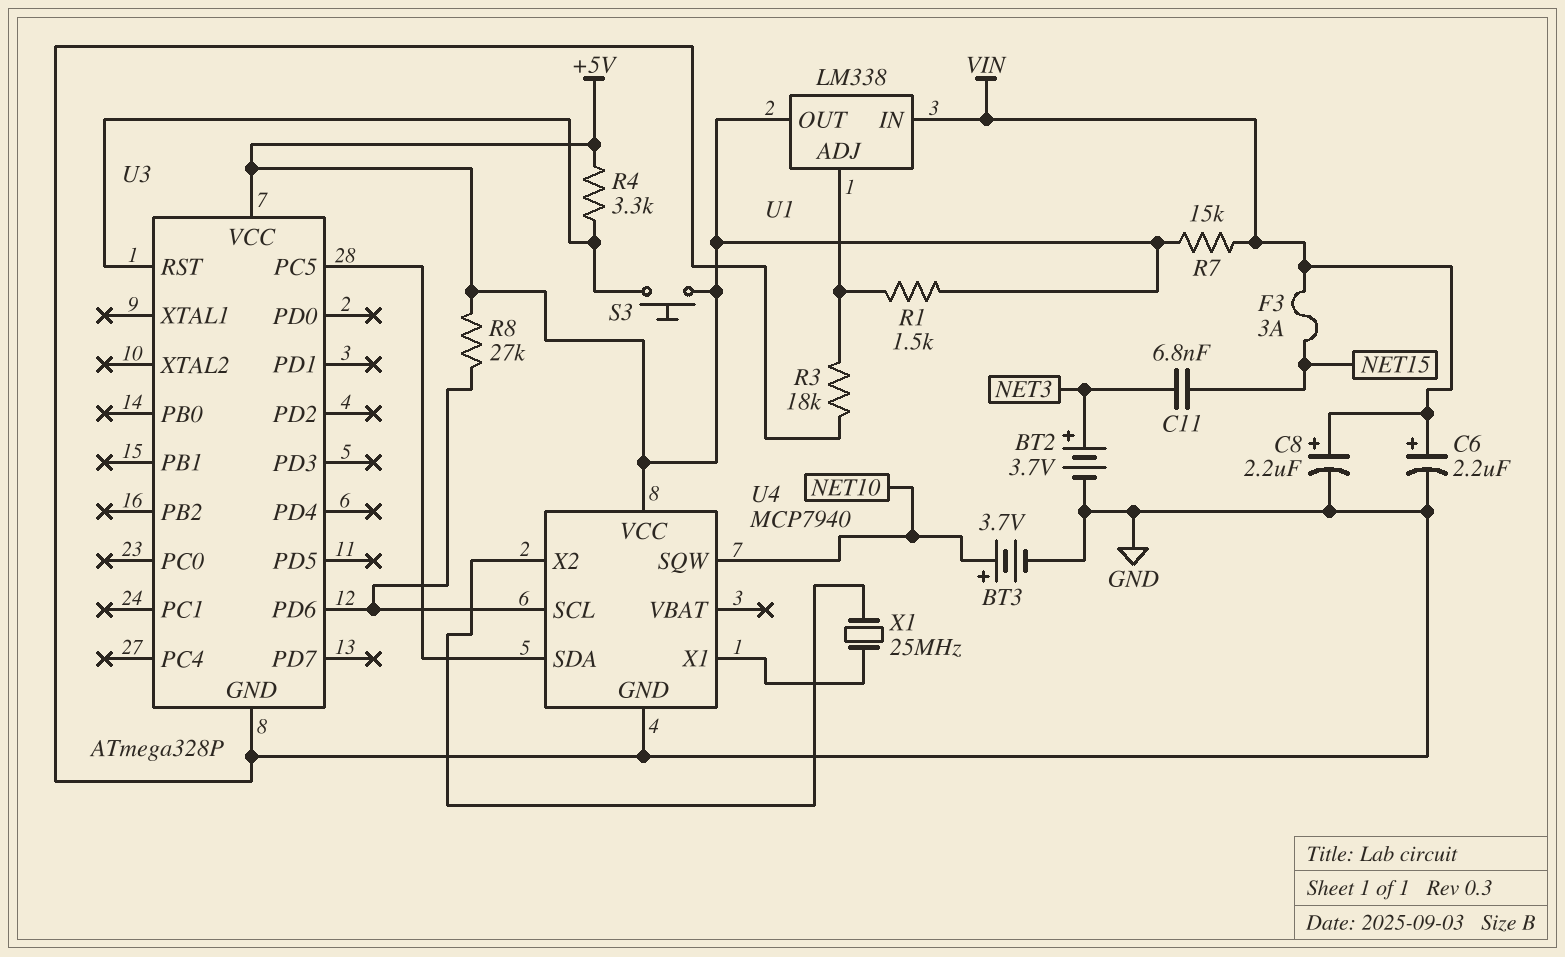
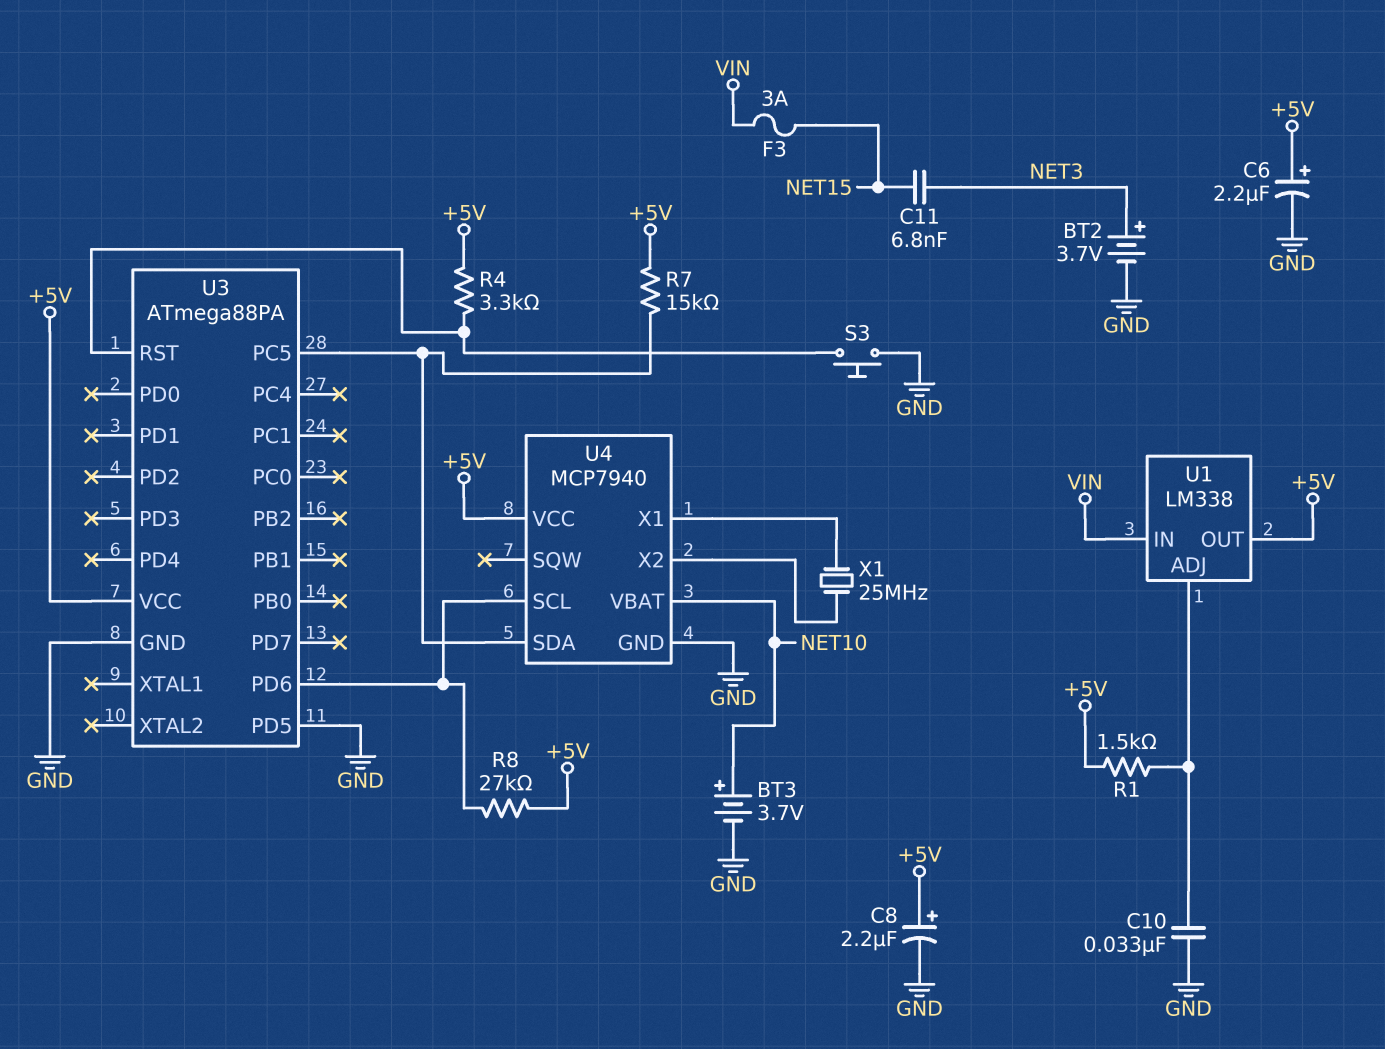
C6: 2.2uF (plus VIN, minus GND) -> 2.2uF (plus +5V, minus GND)
C8: 2.2uF (plus VIN, minus GND) -> 2.2uF (plus +5V, minus GND)
C10: none -> 33nF (GND, U1/ADJ)
R3: 18k (GND, U1/ADJ) -> none
R7: 15k (+5V, VIN) -> 15k (+5V, U3/PC5)
S3: button (+5V, U3/RST) -> button (GND, U3/RST)
U3: ATmega328P -> ATmega88PA
U3 pin PD5: none -> GND
U4 pin SQW: NET10 -> none
U4 pin VBAT: none -> NET10

